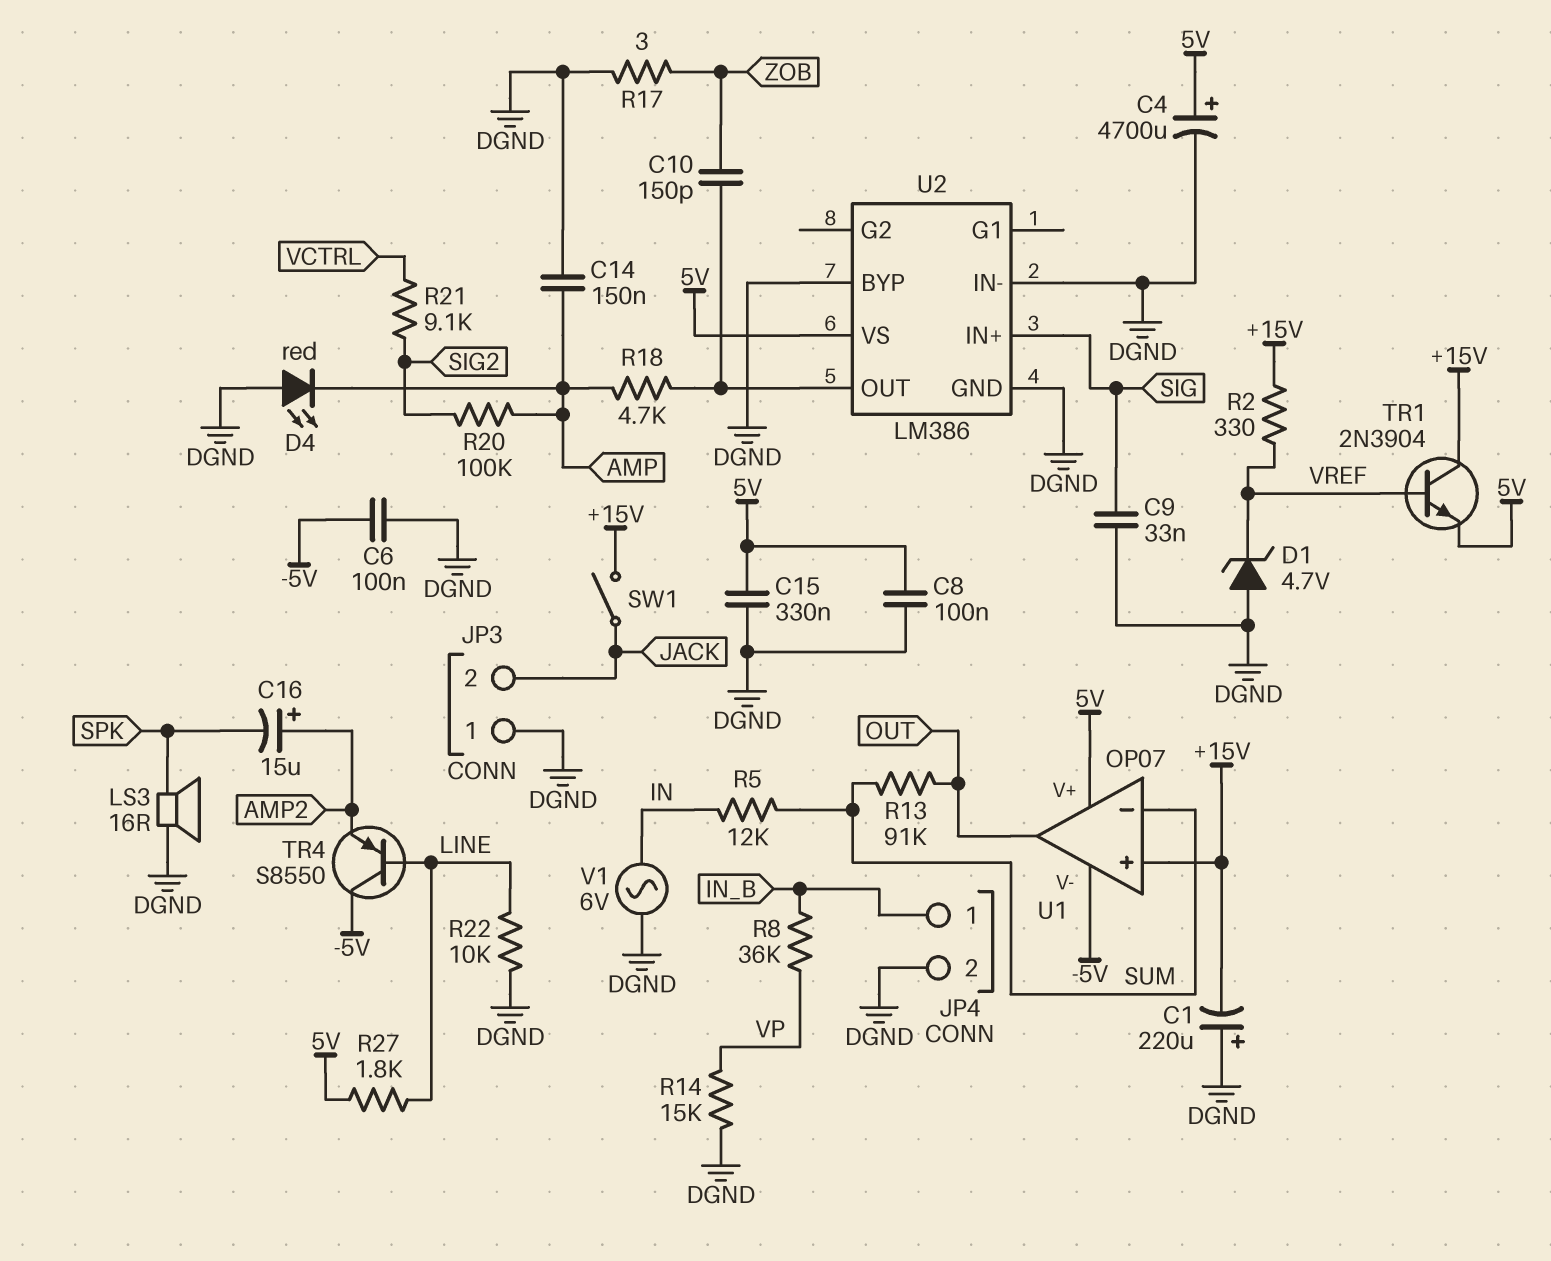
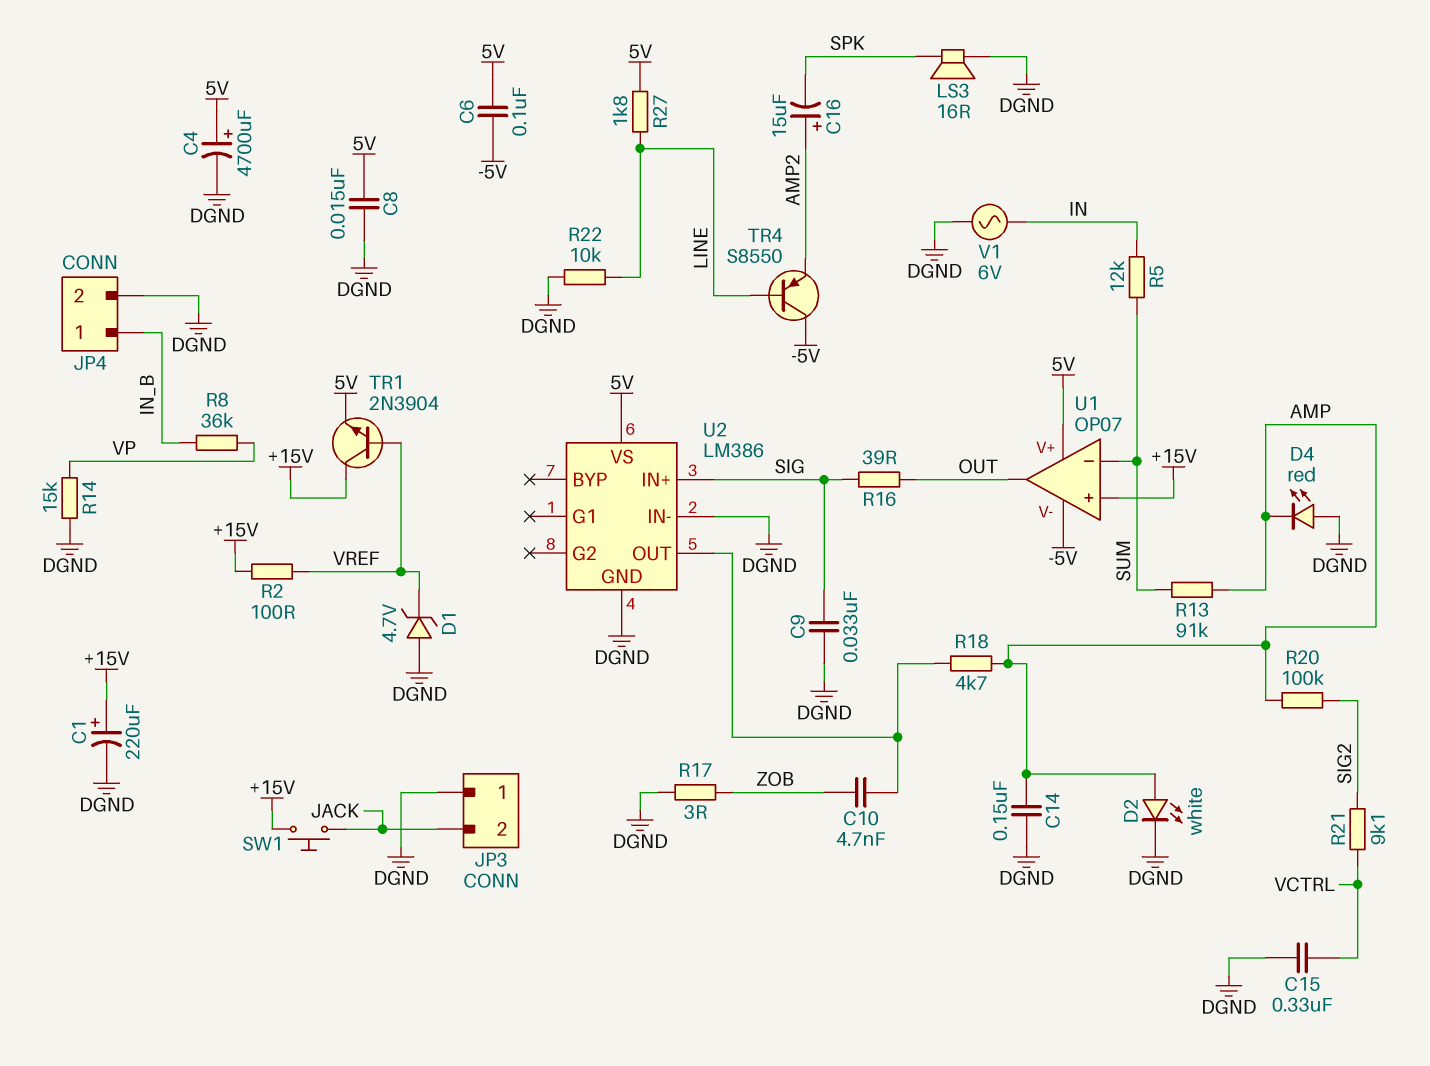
C1: 220uF (plus DGND, minus +15V) -> 220uF (plus +15V, minus DGND)
C6: 100nF (-5V, DGND) -> 100nF (-5V, 5V)
C8: 100nF (5V, DGND) -> 15nF (5V, DGND)
C10: 150pF (U2/OUT, ZOB) -> 4.7nF (U2/OUT, ZOB)
C15: 330nF (5V, DGND) -> 330nF (DGND, VCTRL)
D2: none -> LED white (A AMP, K DGND)
R2: 330 (+15V, VREF) -> 100 (+15V, VREF)
R13: 91k (OUT, SUM) -> 91k (AMP, SUM)
R16: none -> 39 (OUT, SIG)
SW1: switch (+15V, JACK) -> button (+15V, JACK)
U2 pin BYP: DGND -> none

